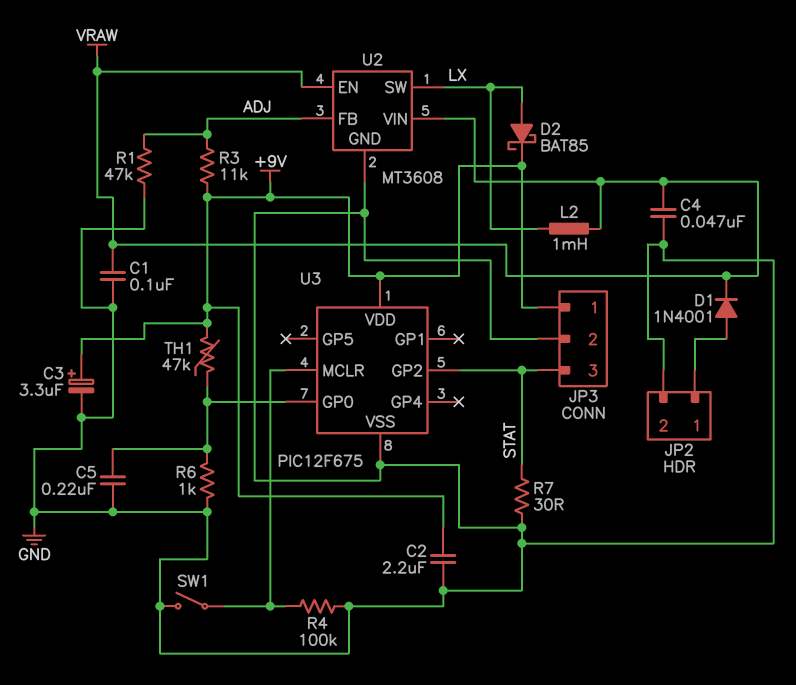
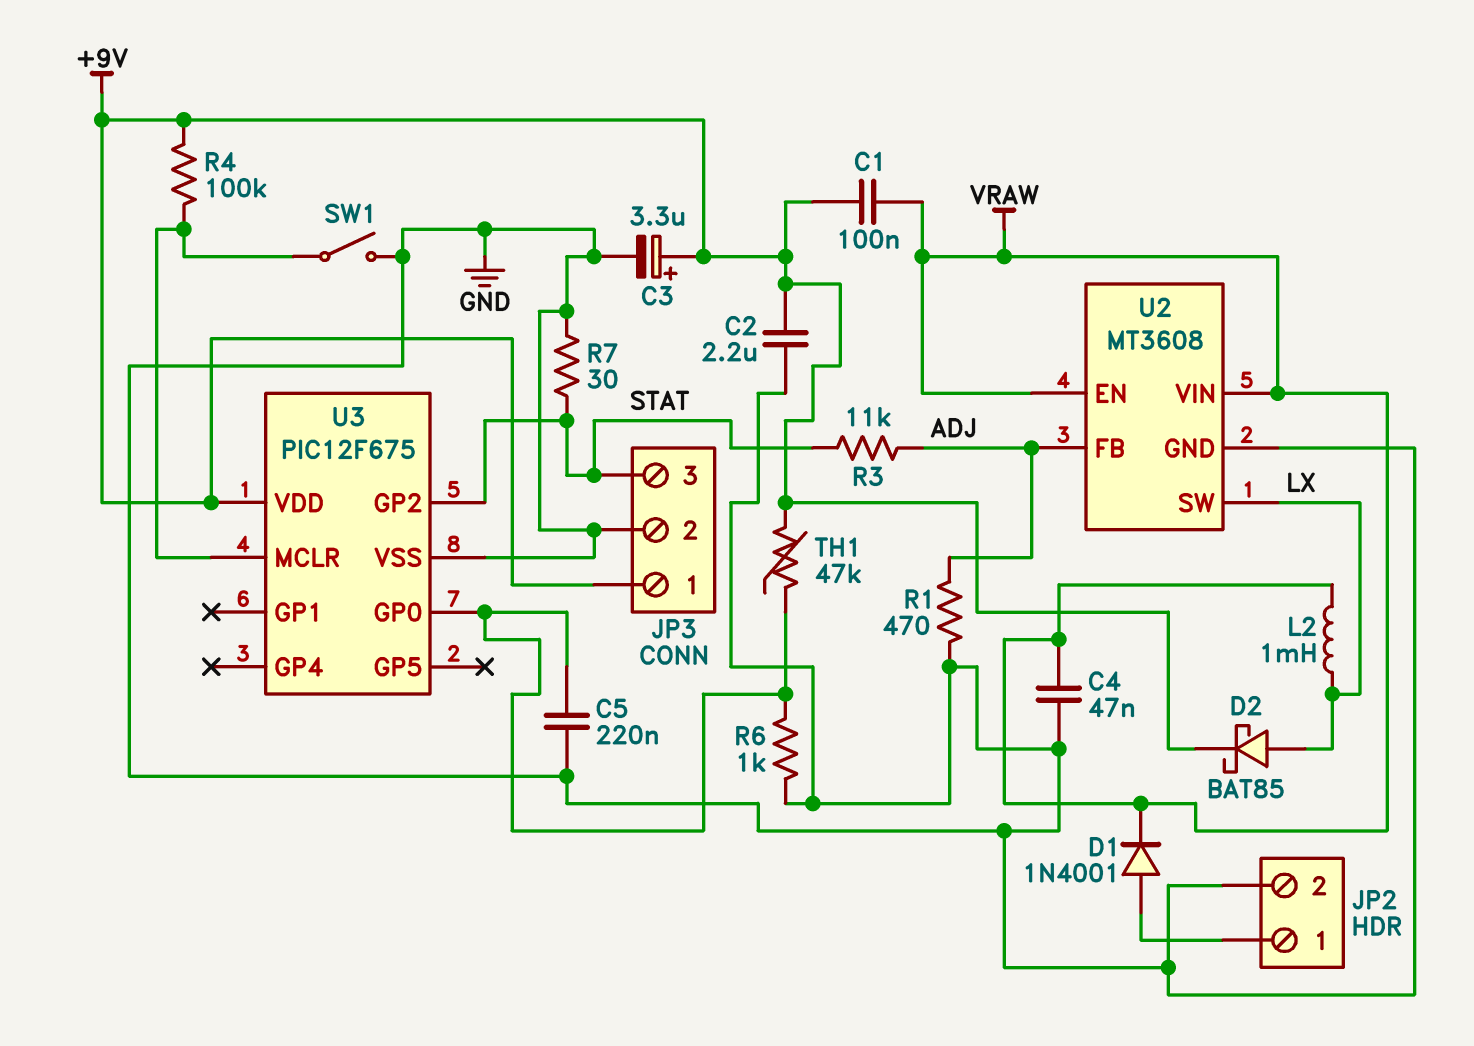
C1: 100nF (GND, VRAW) -> 100nF (+9V, VRAW)
R1: 47k (ADJ, GND) -> 470 (ADJ, GND)
R3: 11k (+9V, ADJ) -> 11k (ADJ, STAT)
R4: 100k (GND, U3/MCLR) -> 100k (+9V, U3/MCLR)

